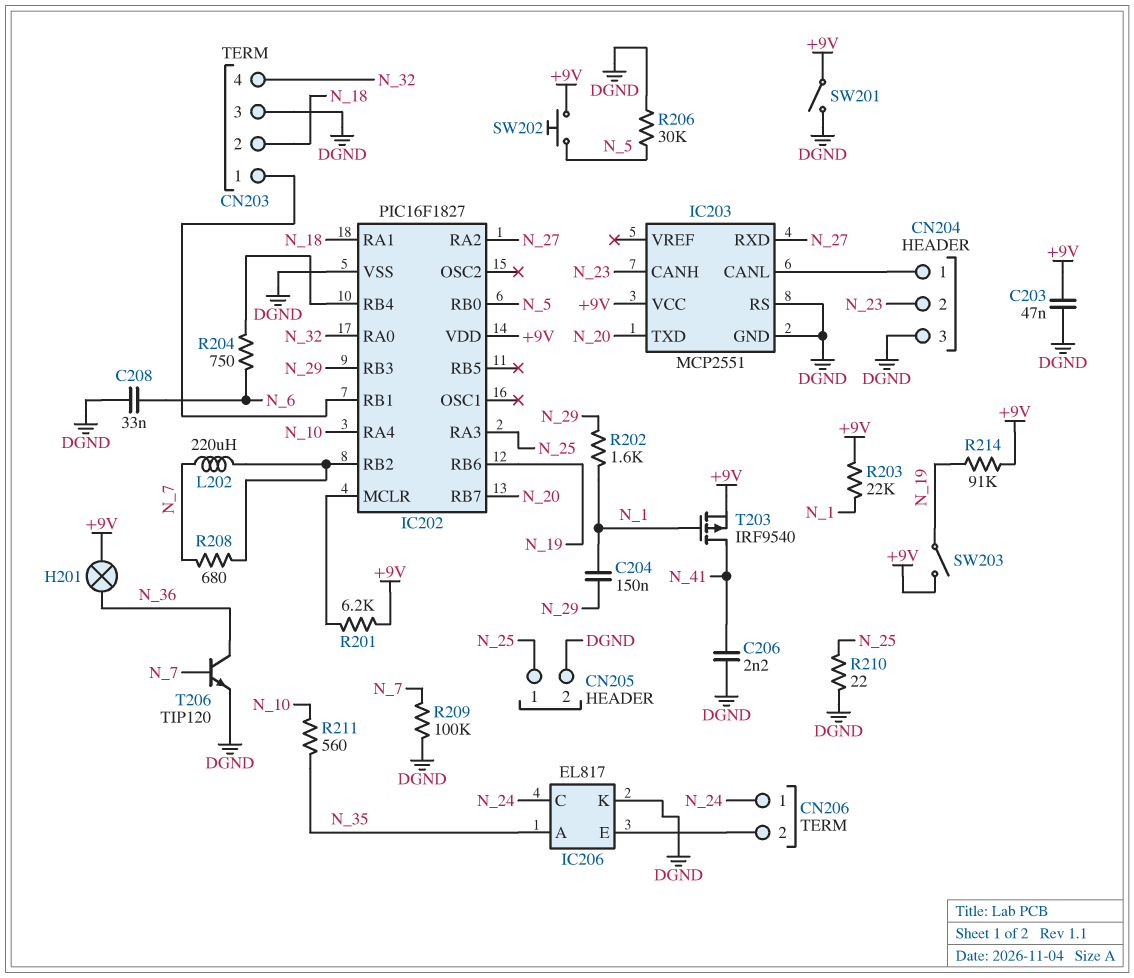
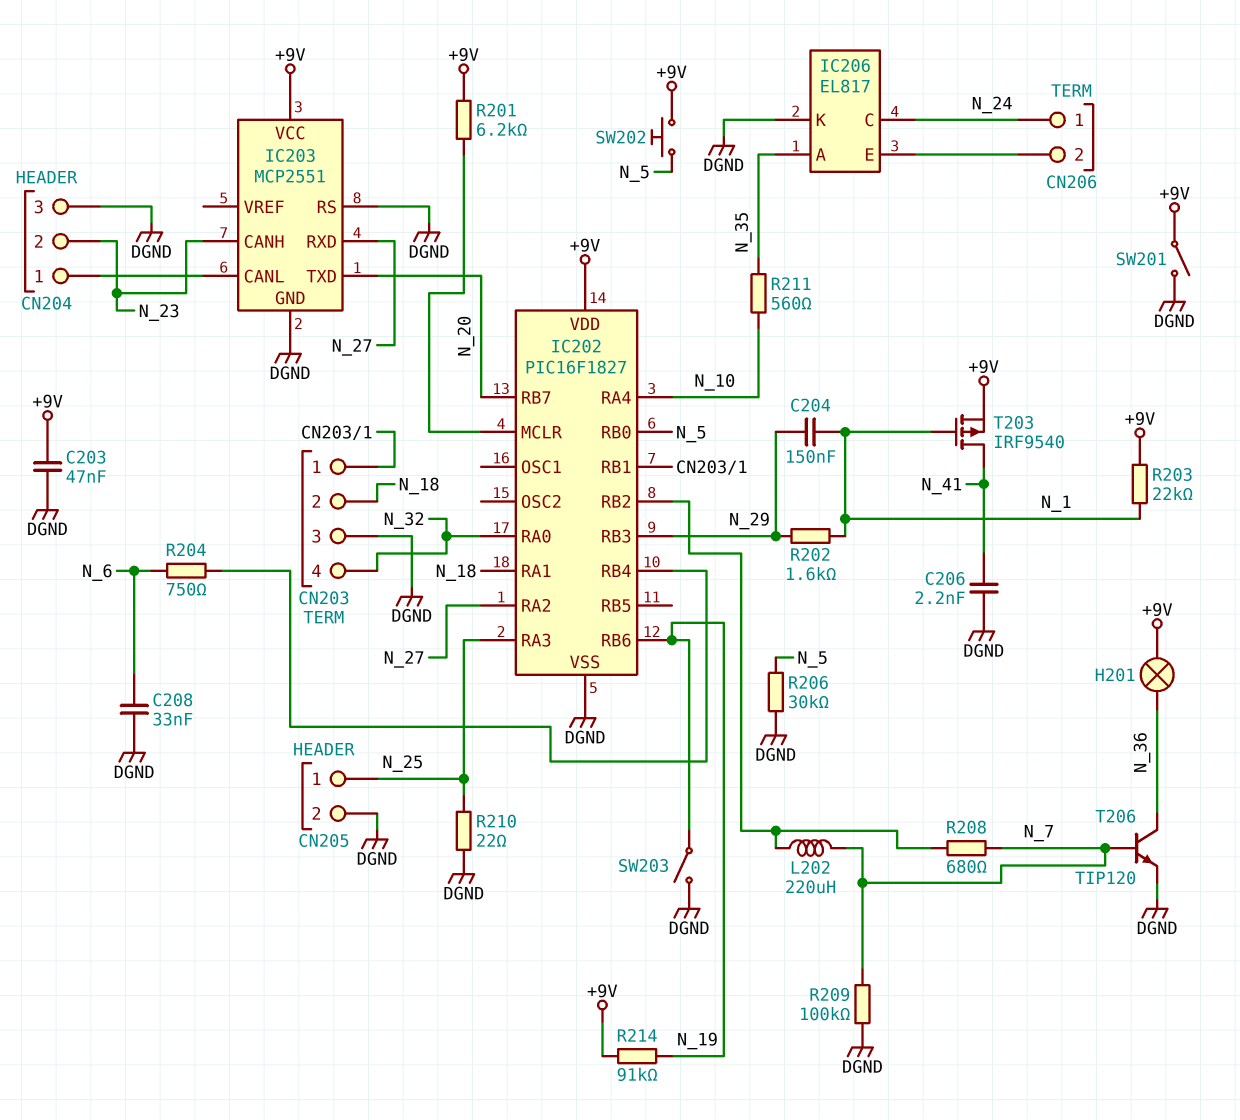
SW203: switch (+9V, N_19) -> switch (DGND, N_19)

